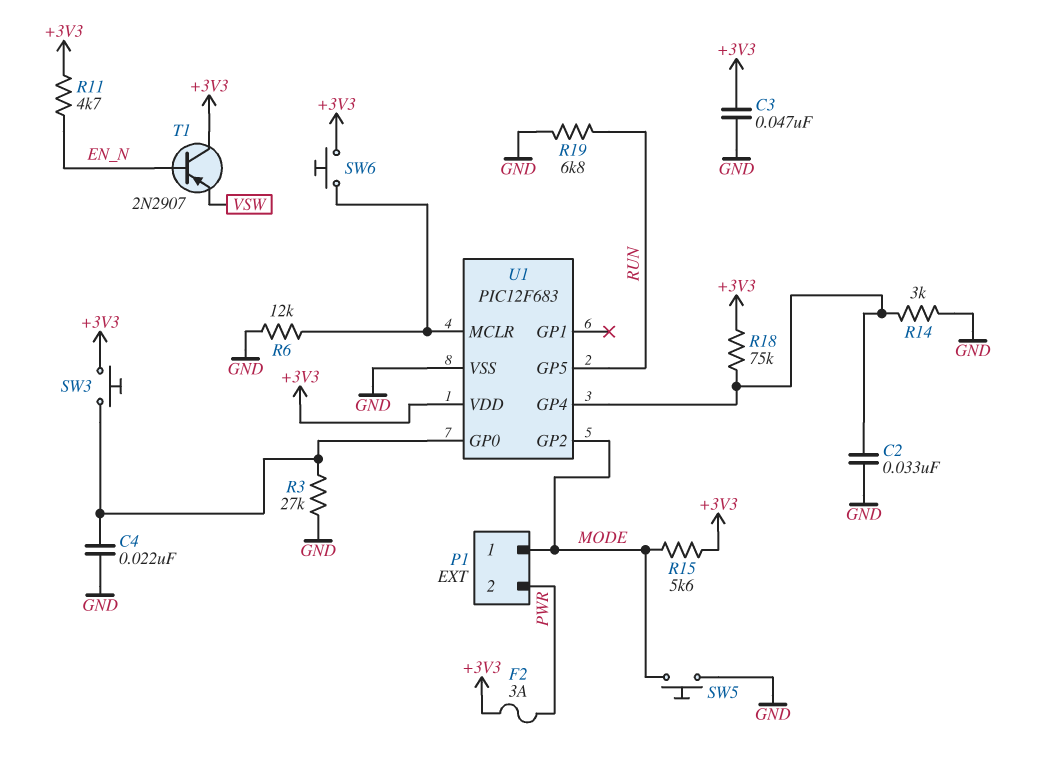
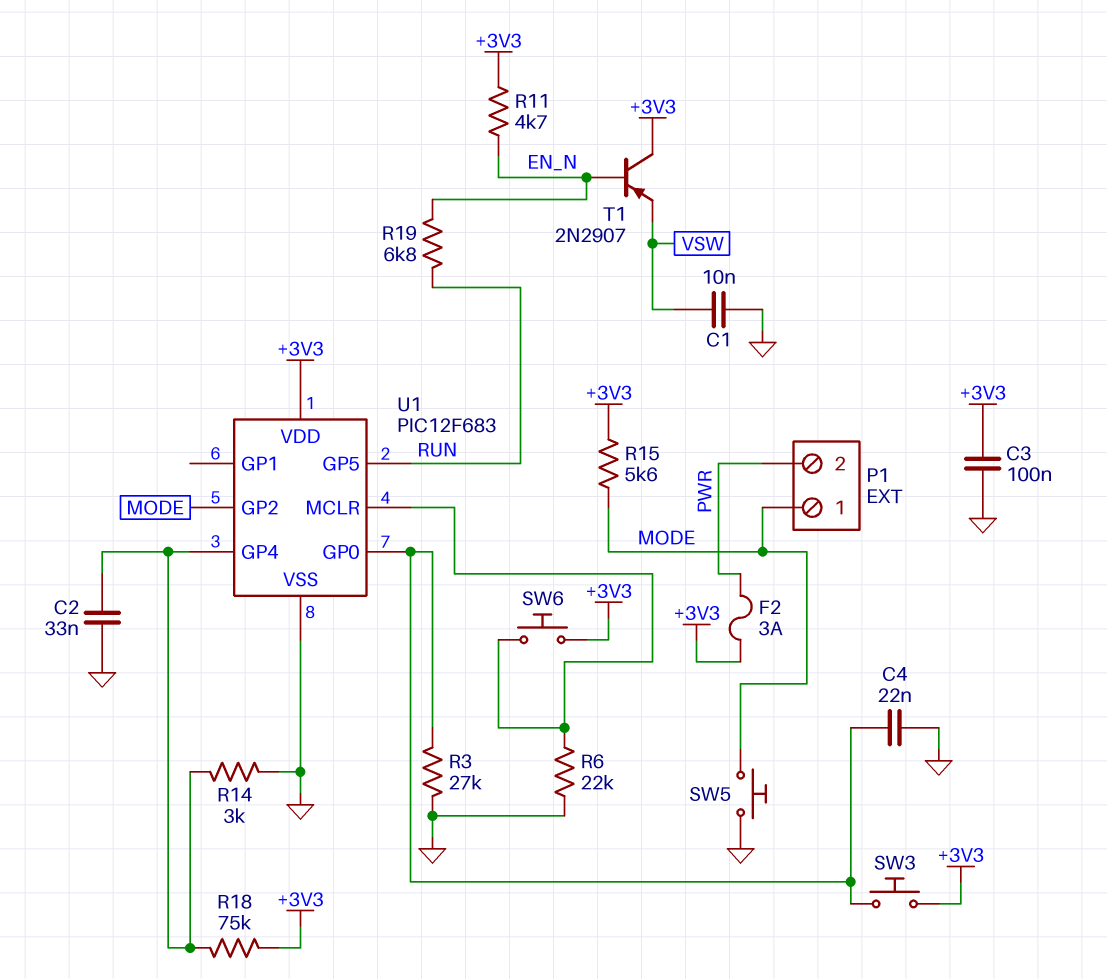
C1: none -> 10nF (GND, VSW)
C3: 47nF (+3V3, GND) -> 100nF (+3V3, GND)
R6: 12k (GND, U1/MCLR) -> 22k (GND, U1/MCLR)
R19: 6.8k (GND, RUN) -> 6.8k (EN_N, RUN)

